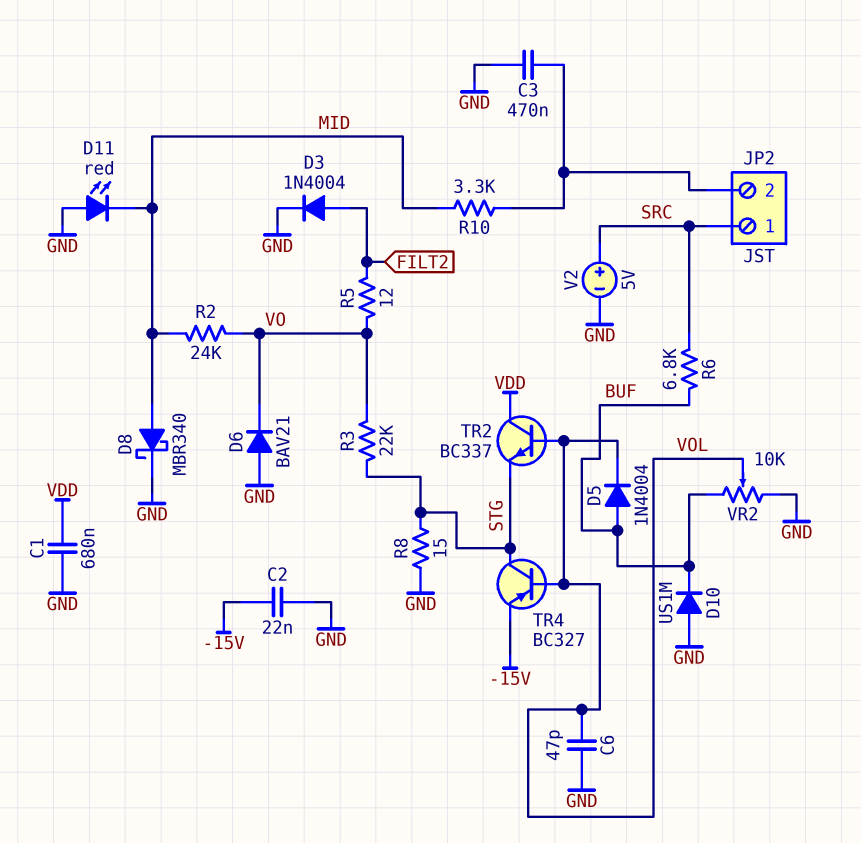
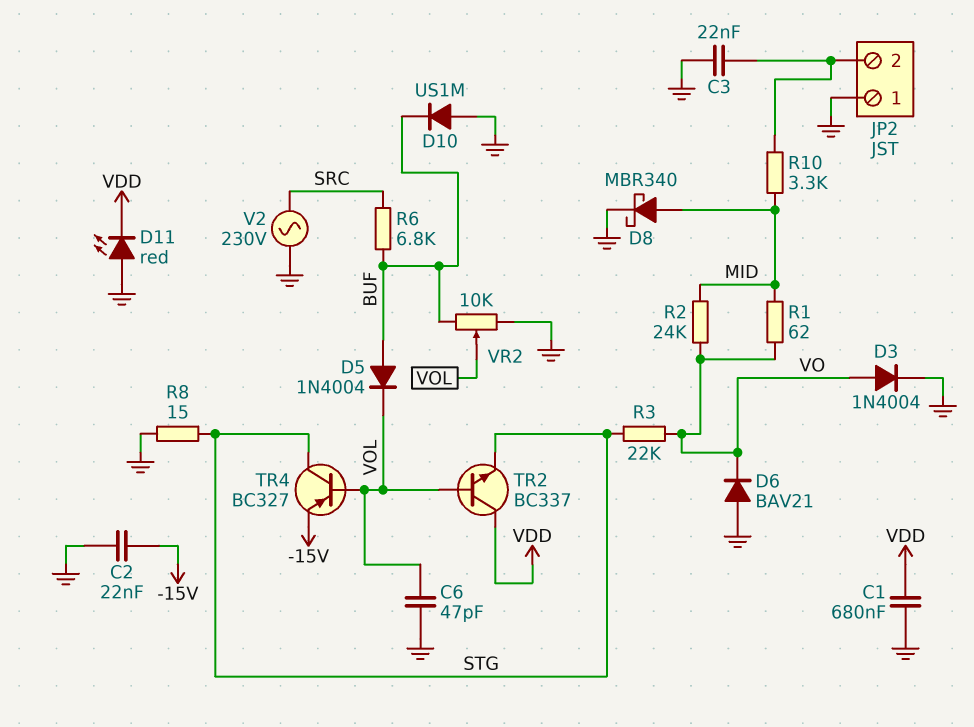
C3: 470nF (GND, JP2/2) -> 22nF (GND, JP2/2)
D3: diode 1N4004 (A FILT2, K GND) -> diode 1N4004 (A VO, K GND)
D11: LED red (A GND, K MID) -> LED red (A GND, K VDD)
JP2 pin 1: SRC -> GND
R1: none -> 62 (MID, VO)
R5: 12 (FILT2, VO) -> none
V2: 5V (plus SRC, minus GND) -> AC 230V (GND, SRC)

